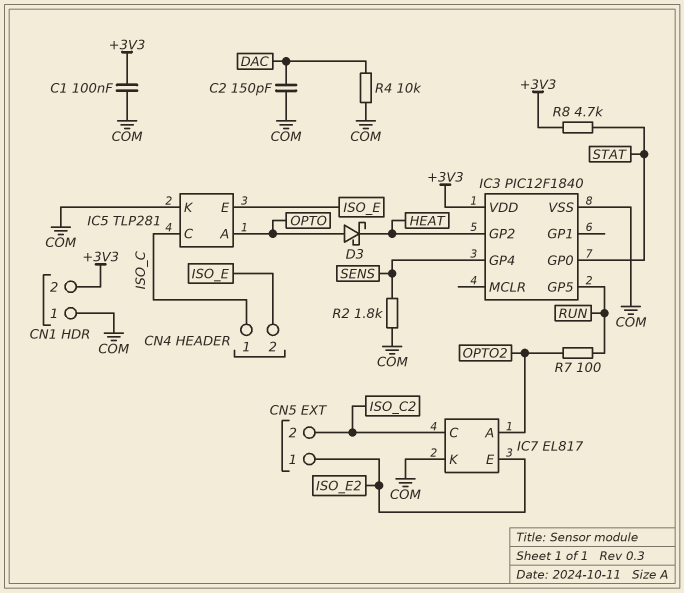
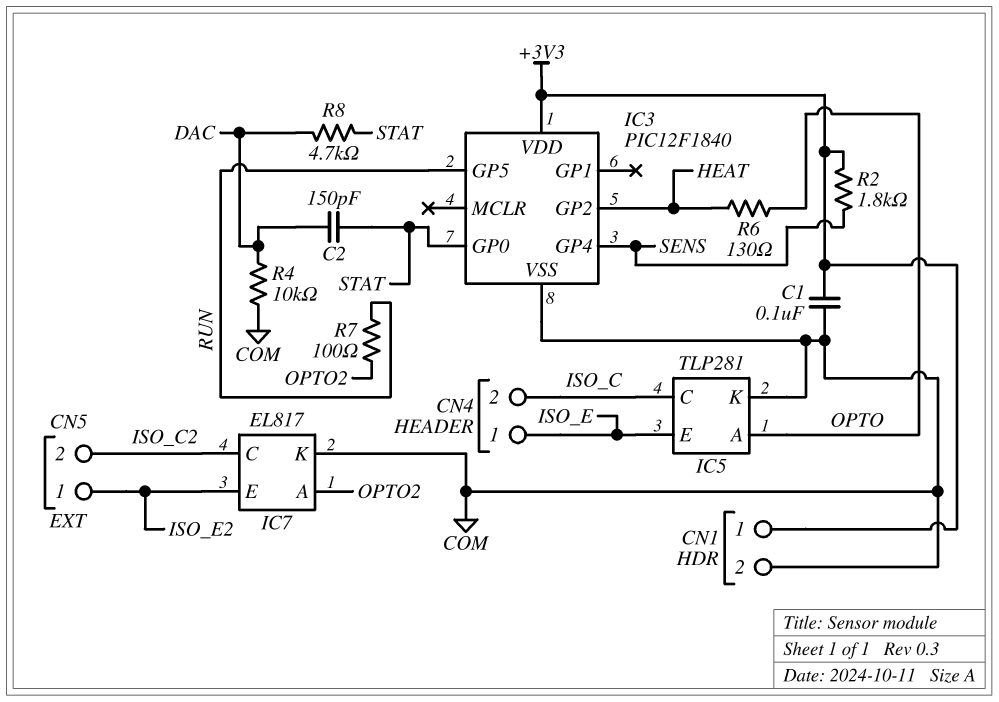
C2: 150pF (COM, DAC) -> 150pF (DAC, STAT)
CN1 pin 1: COM -> +3V3
CN1 pin 2: +3V3 -> COM
CN4 pin 1: ISO_C -> ISO_E
CN4 pin 2: ISO_E -> ISO_C
D3: schottky (A OPTO, K HEAT) -> none
R2: 1.8k (COM, SENS) -> 1.8k (+3V3, SENS)
R6: none -> 130 (HEAT, OPTO)
R8: 4.7k (+3V3, STAT) -> 4.7k (DAC, STAT)

